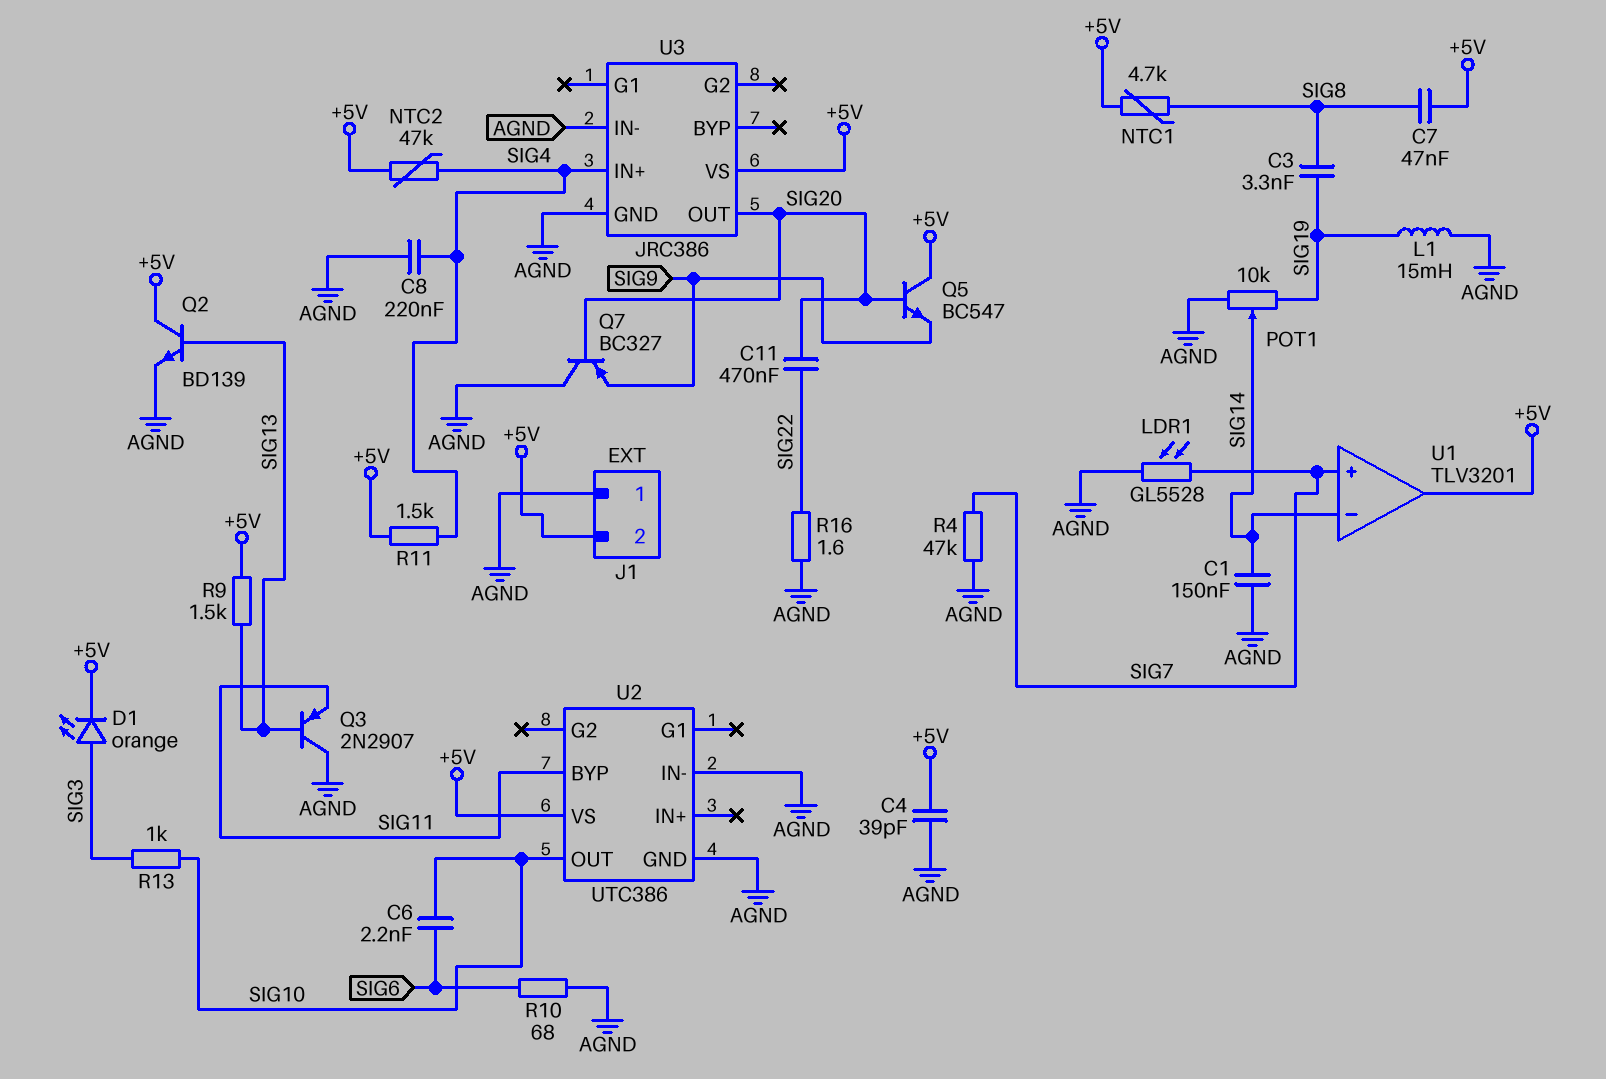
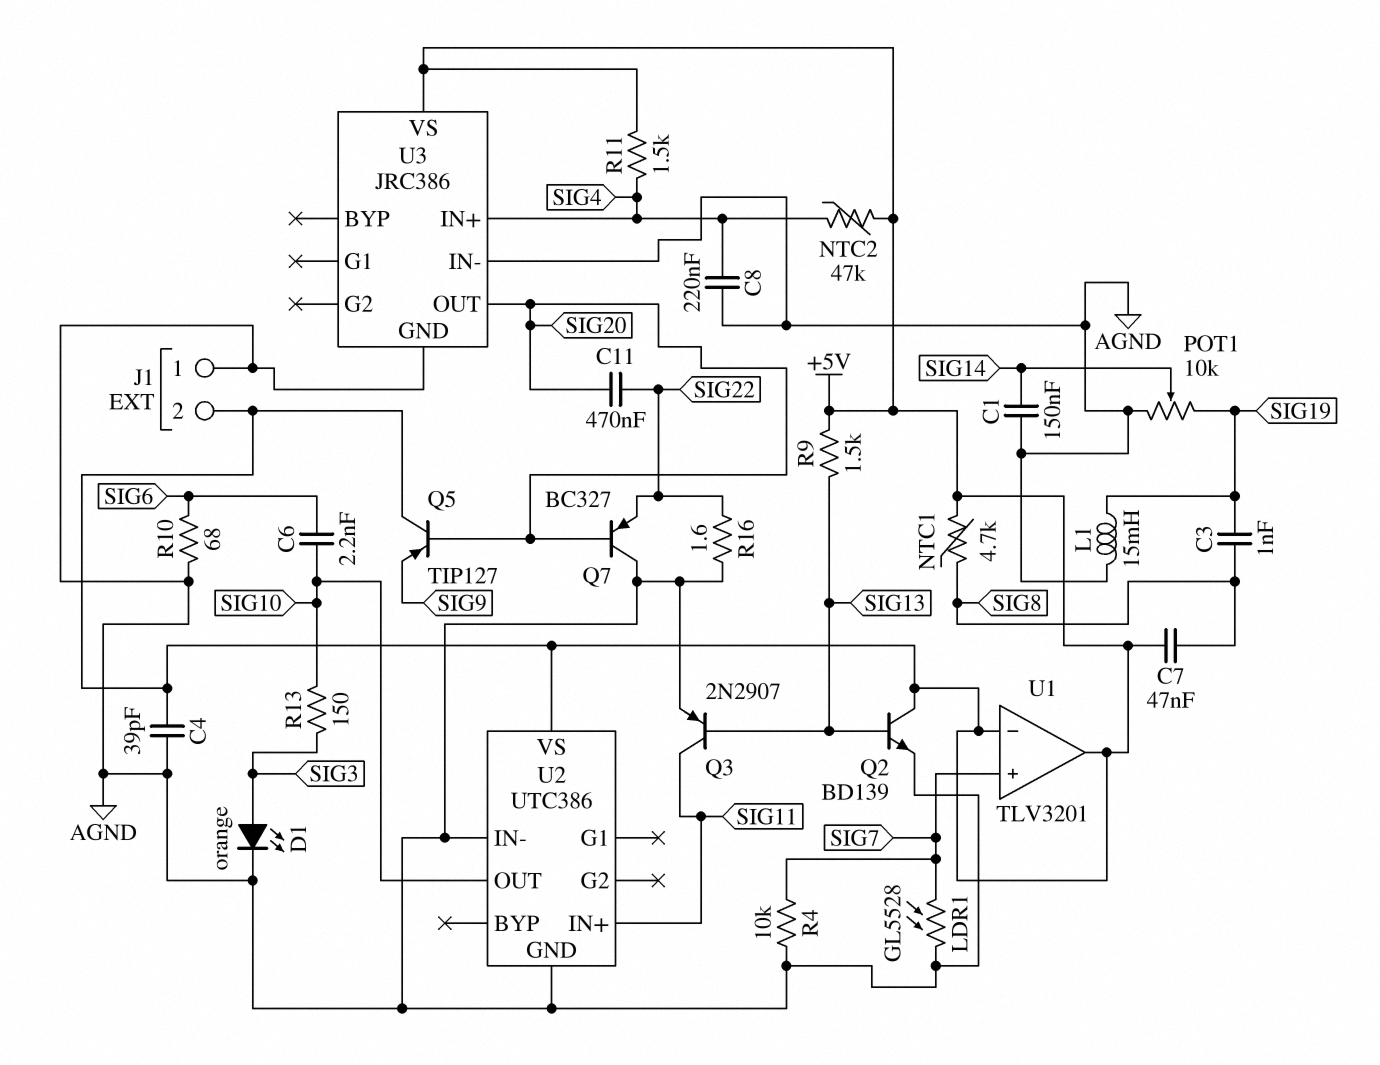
C3: 3.3nF (SIG8, SIG19) -> 1nF (SIG8, SIG19)
D1: LED orange (A SIG3, K +5V) -> LED orange (A SIG3, K AGND)
Q3: PNP 2N2907 (B SIG13, C AGND, E SIG11) -> PNP 2N2907 (B SIG13, C SIG11, E AGND)
Q5: NPN BC547 (B SIG20, C +5V, E SIG9) -> PNP TIP127 (B SIG20, C +5V, E SIG9)
Q7: PNP BC327 (B SIG20, C AGND, E SIG9) -> PNP BC327 (B SIG20, C AGND, E SIG22)
R4: 47k (AGND, SIG7) -> 10k (AGND, SIG7)
R13: 1k (SIG3, SIG10) -> 150 (SIG3, SIG10)
U1 pin in-: SIG14 -> +5V
U2 pin BYP: SIG11 -> none
U2 pin IN+: none -> SIG11

